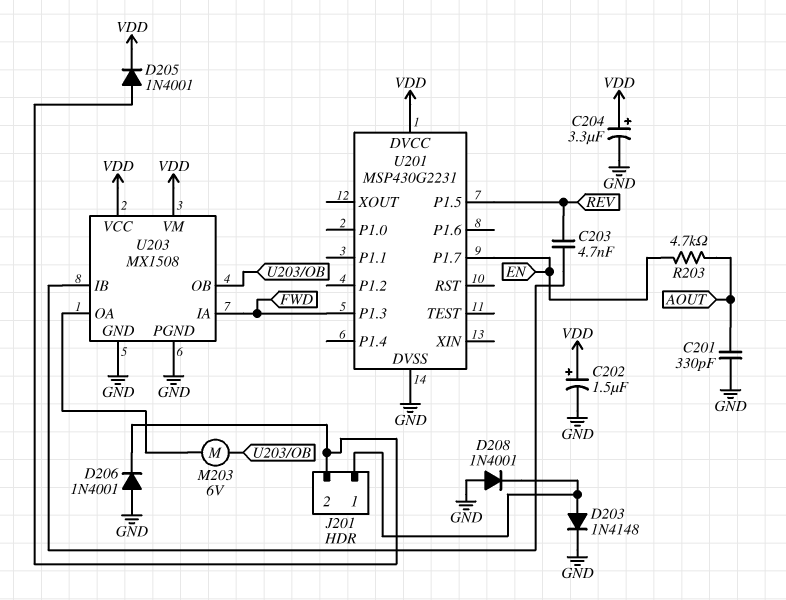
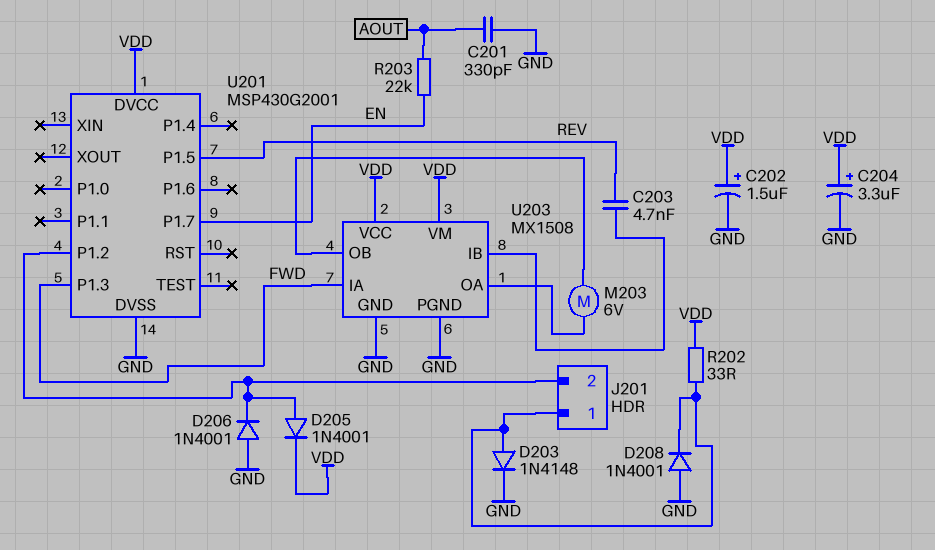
R202: none -> 33 (J201/1, VDD)
R203: 4.7k (AOUT, EN) -> 22k (AOUT, EN)
U201: MSP430G2231 -> MSP430G2001
U201 pin P1.2: none -> J201/2

